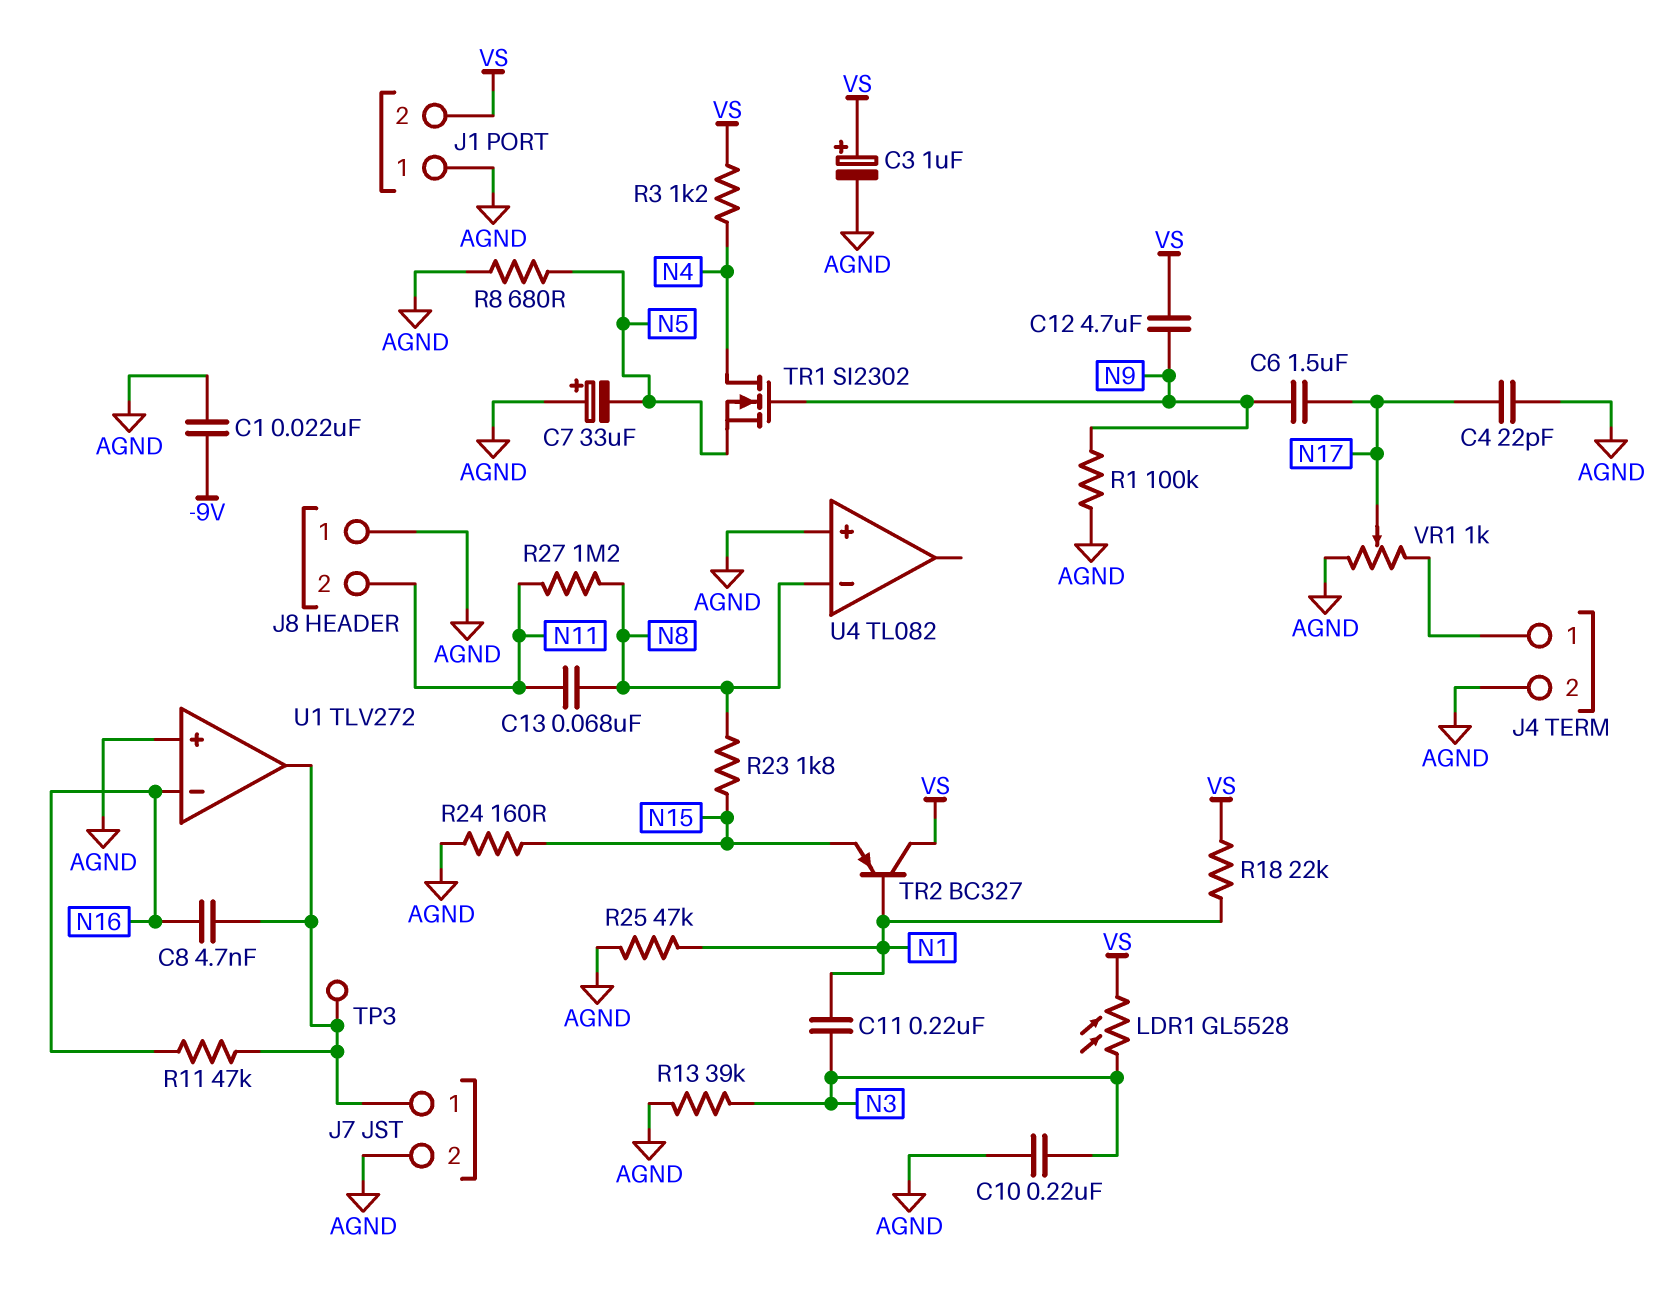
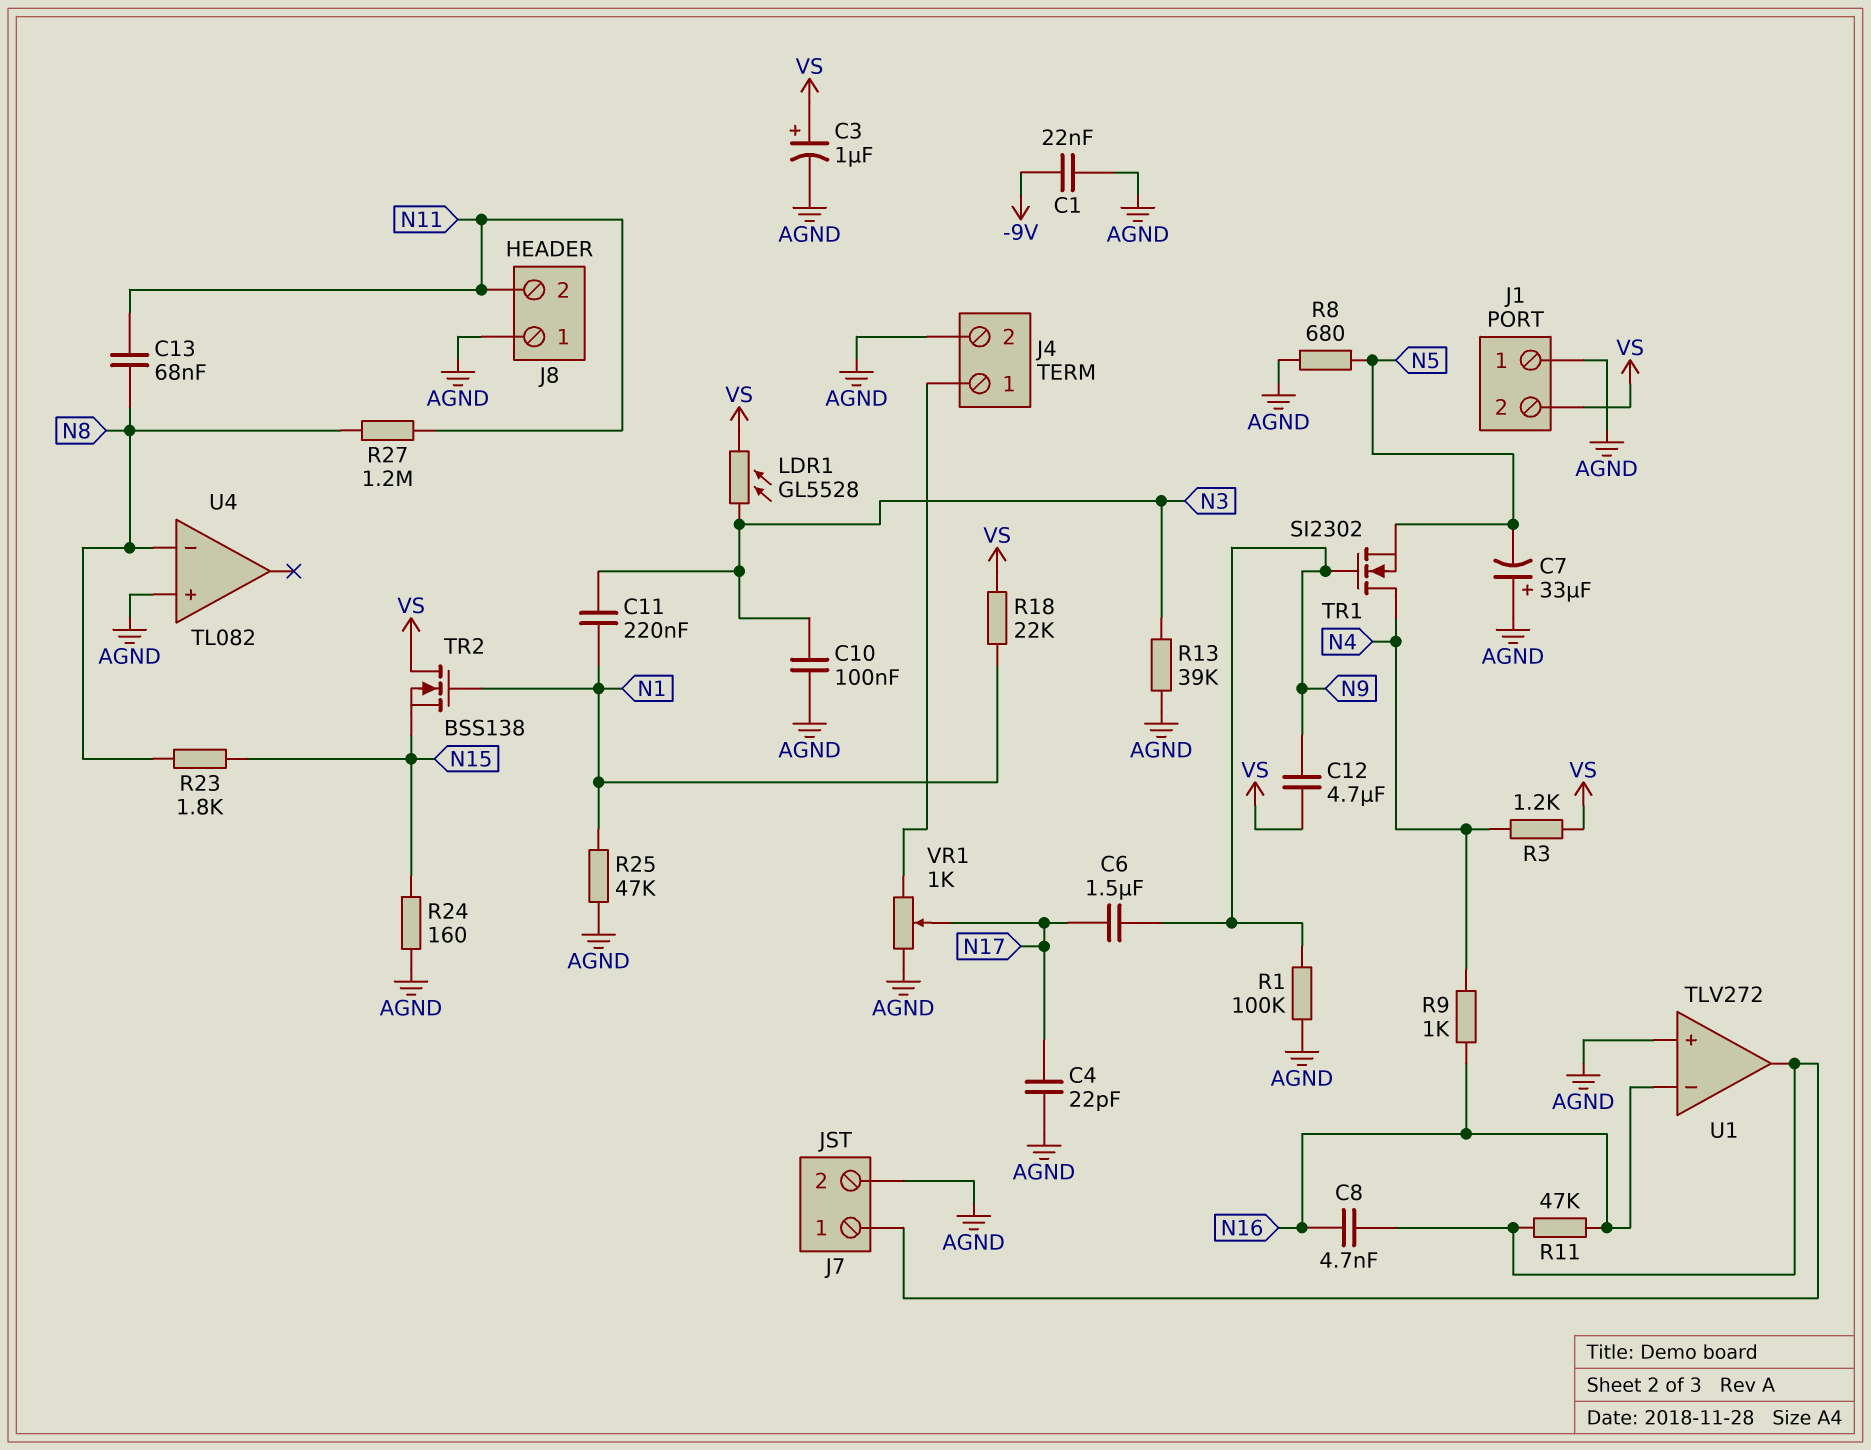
C10: 220nF (AGND, N3) -> 100nF (AGND, N3)
R9: none -> 1k (N4, N16)
TP3: test point (J7/1) -> none
TR2: PNP BC327 (B N1, C VS, E N15) -> NMOS BSS138 (G N1, D VS, S N15)

